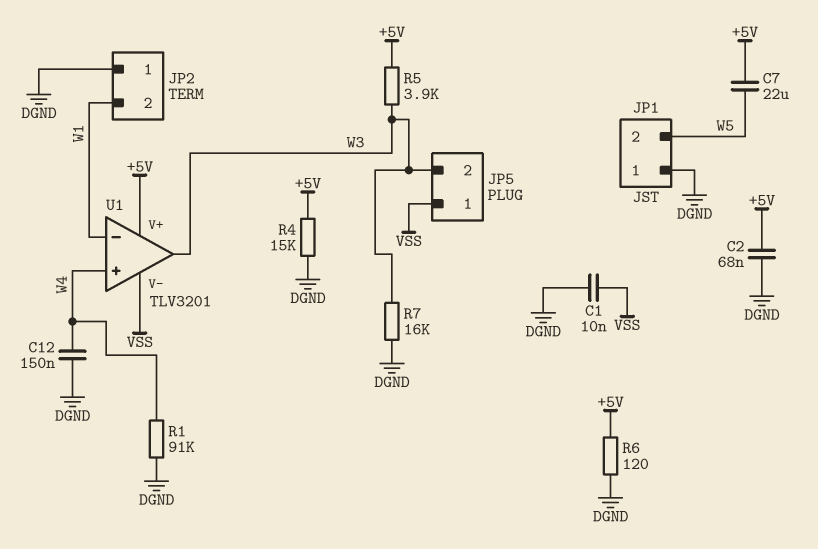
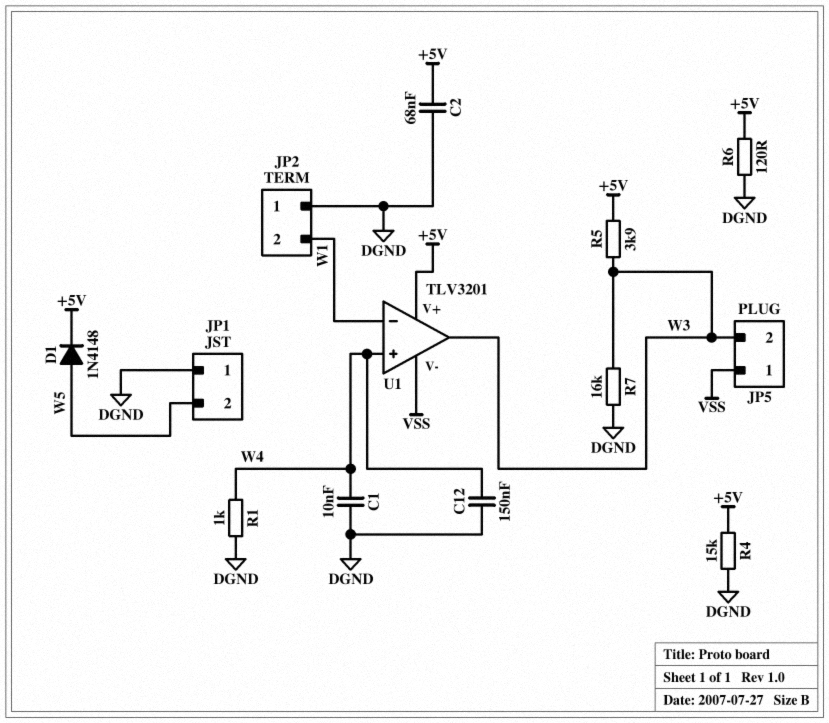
C1: 10nF (DGND, VSS) -> 10nF (DGND, W4)
C7: 22uF (+5V, W5) -> none
D1: none -> diode 1N4148 (A W5, K +5V)
R1: 91k (DGND, W4) -> 1k (DGND, W4)

